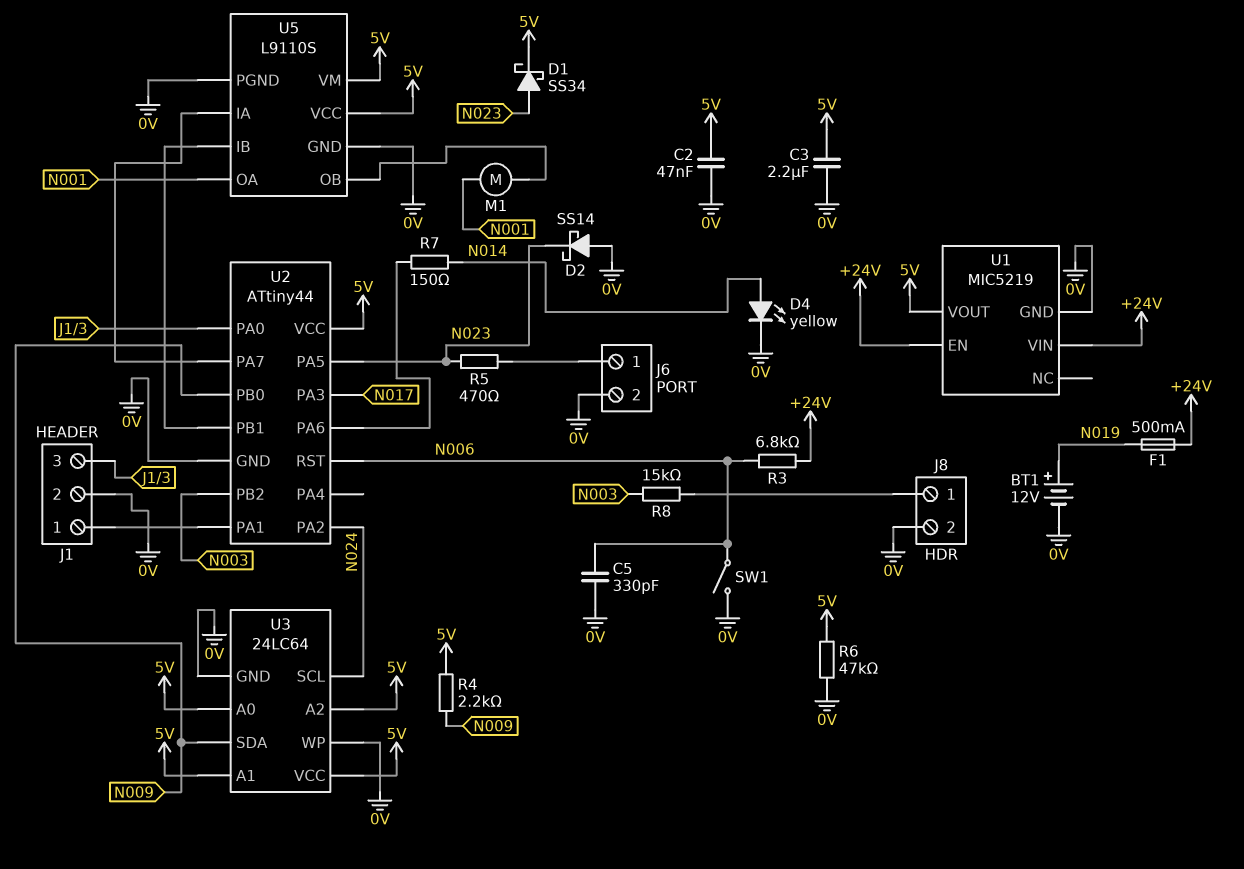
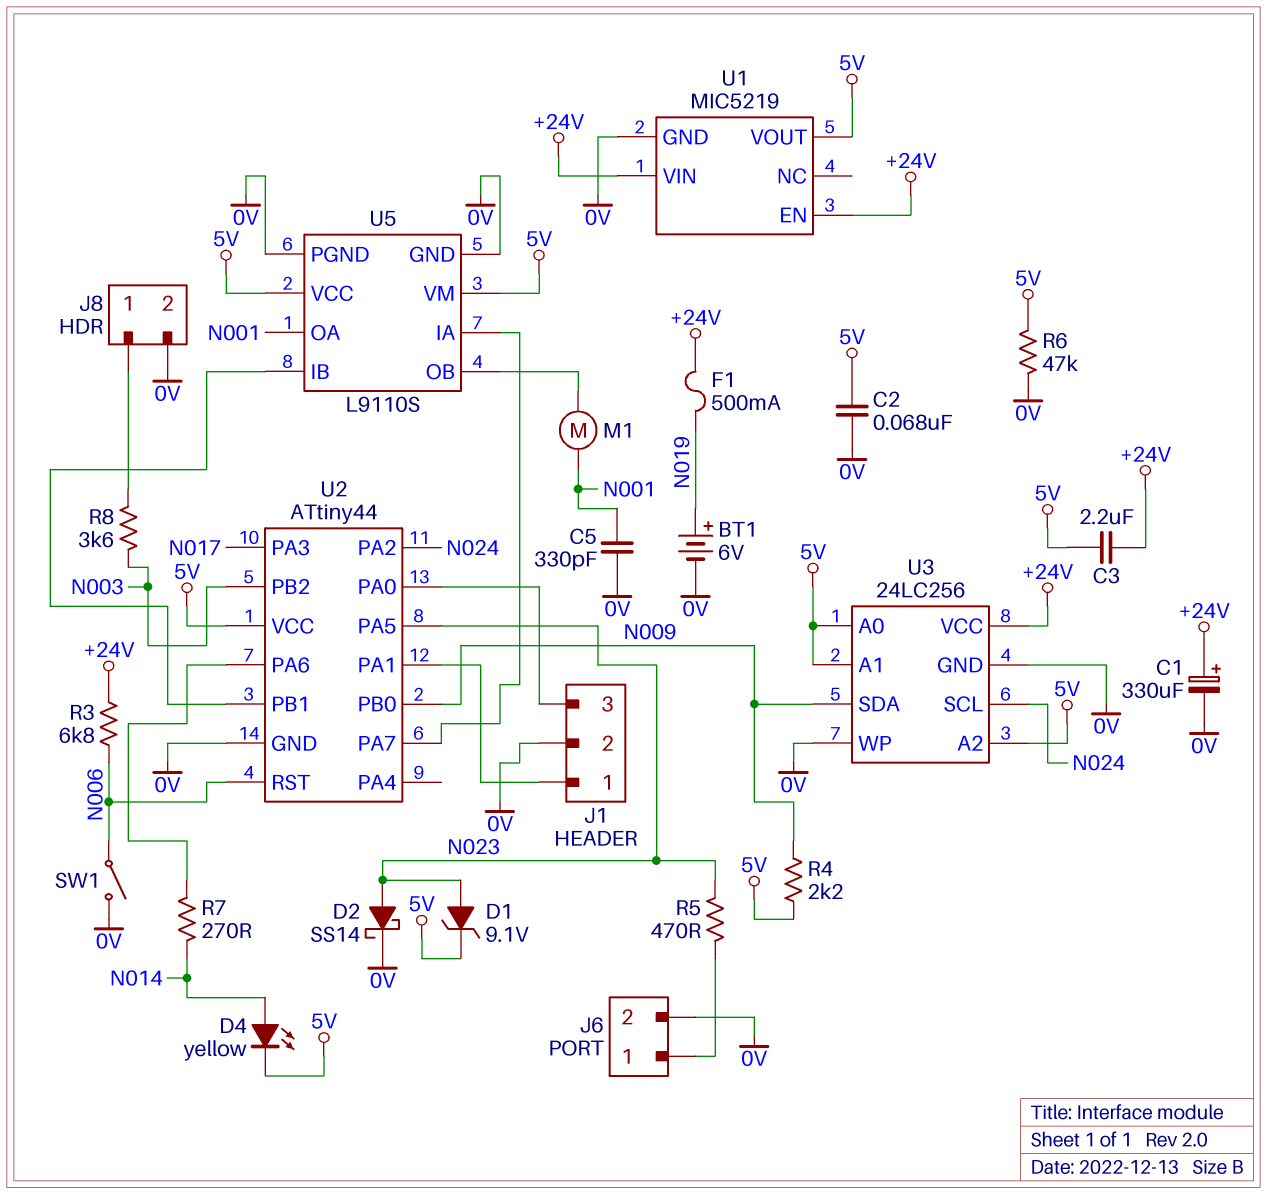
BT1: 12V (plus N019, minus 0V) -> 6V (plus N019, minus 0V)
C1: none -> 330uF (plus +24V, minus 0V)
C2: 47nF (0V, 5V) -> 68nF (0V, 5V)
C3: 2.2uF (0V, 5V) -> 2.2uF (+24V, 5V)
C5: 330pF (0V, N006) -> 330pF (0V, N001)
D1: schottky SS34 (A N023, K 5V) -> zener 9.1V (A N023, K 5V)
D2: schottky SS14 (A 0V, K N023) -> schottky SS14 (A N023, K 0V)
D4: LED yellow (A N014, K 0V) -> LED yellow (A N014, K 5V)
R7: 150 (N014, U2/PA6) -> 270 (N014, U2/PA6)
R8: 15k (J8/1, N003) -> 3.6k (J8/1, N003)
U3: 24LC64 -> 24LC256
U3 pin VCC: 5V -> +24V

